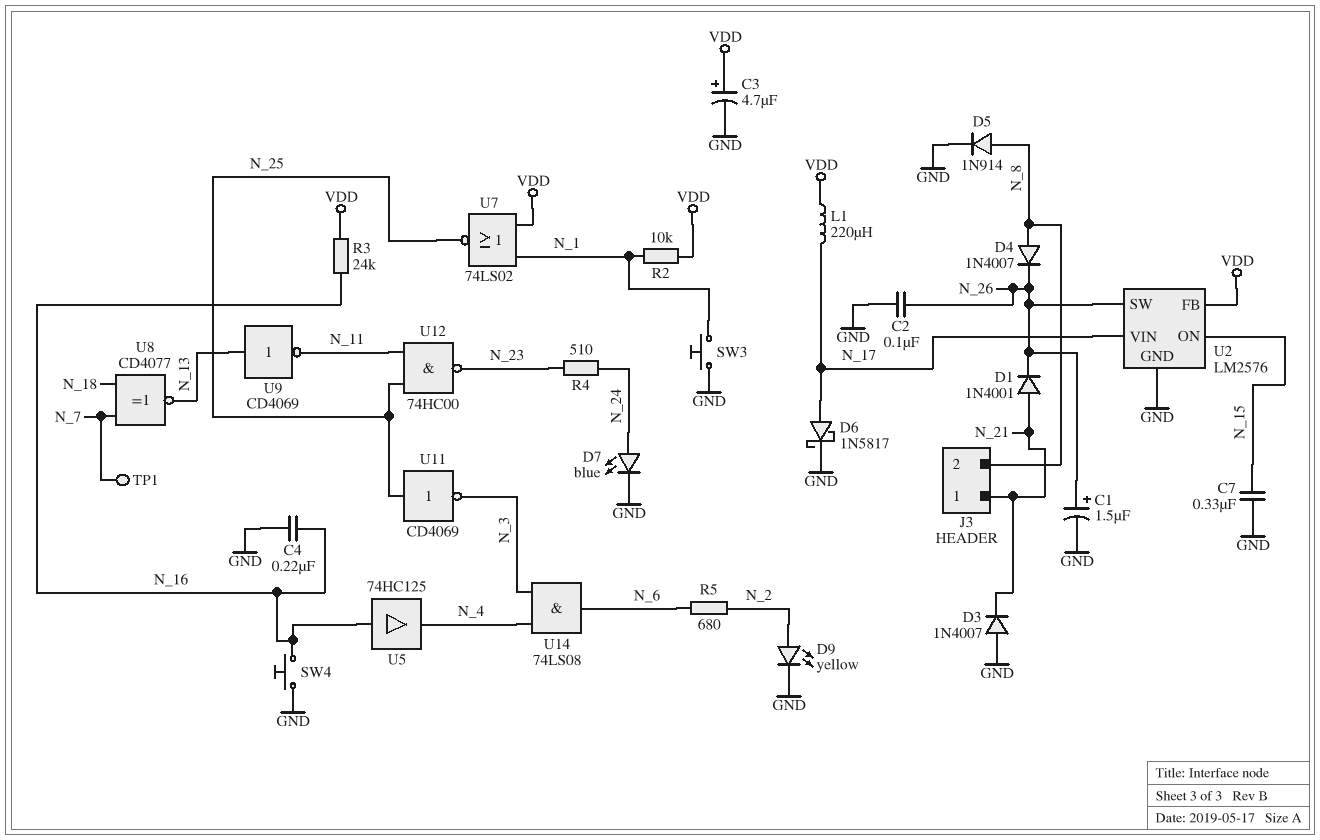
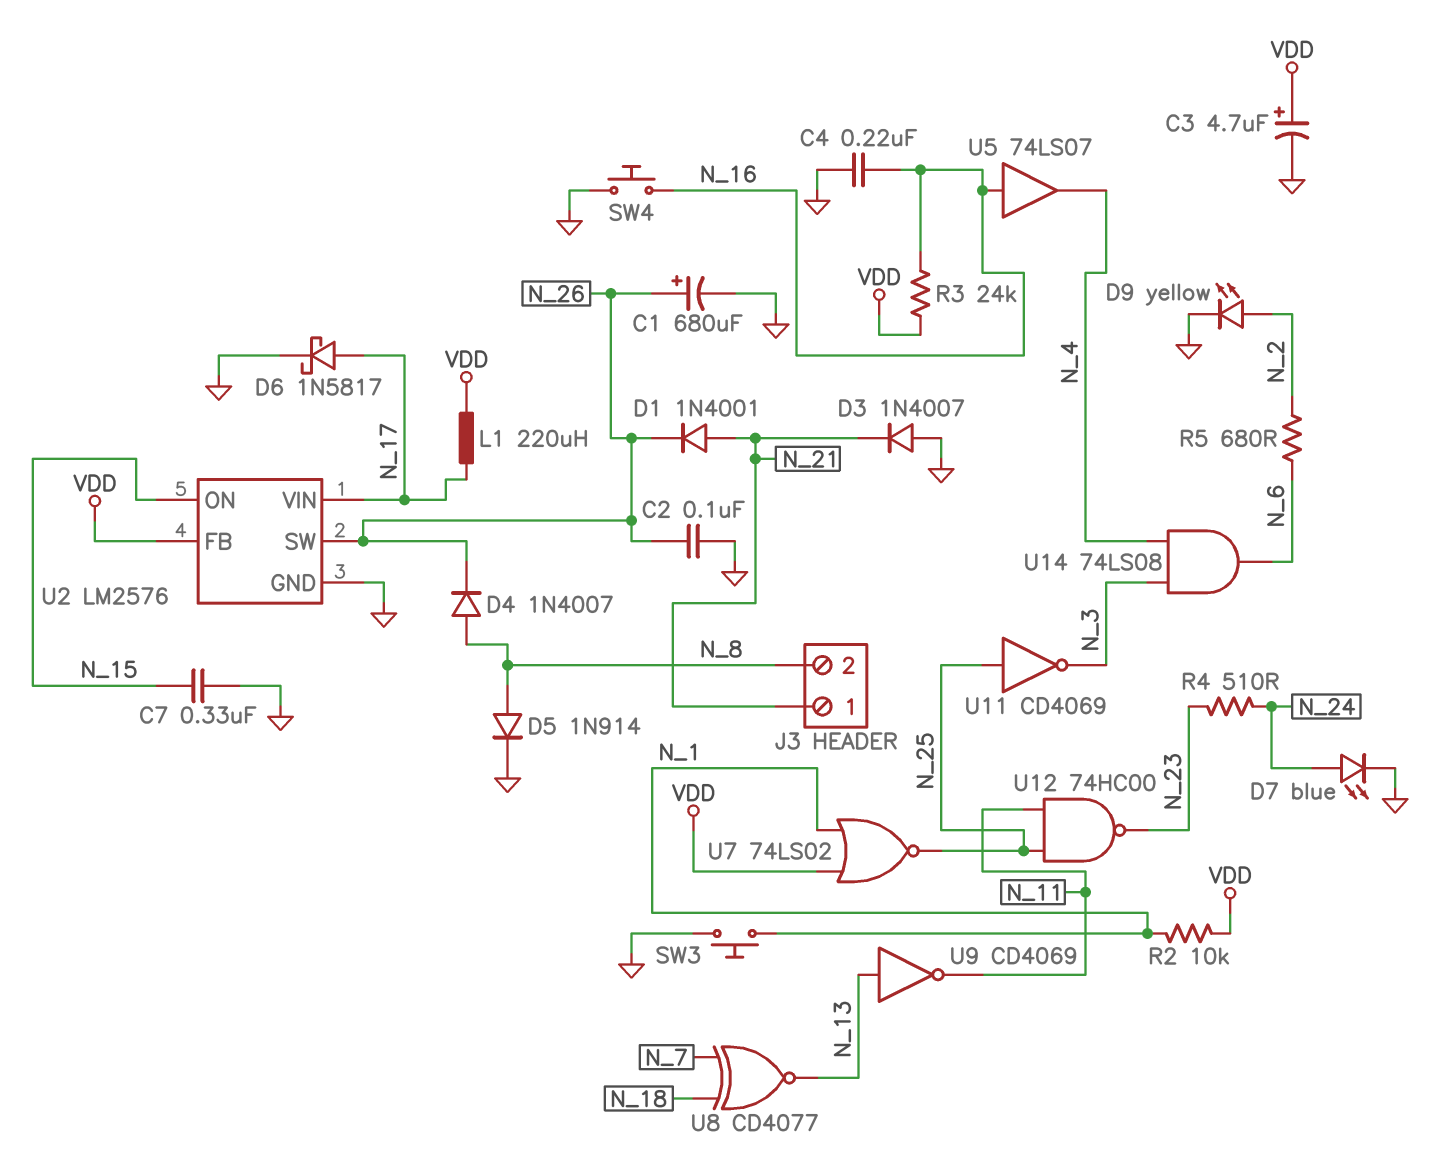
C1: 1.5uF (plus N_26, minus GND) -> 680uF (plus N_26, minus GND)
TP1: test point (N_7) -> none
U5: buffer 74HC125 (in N_16, out N_4) -> buffer 74LS07 (in N_16, out N_4)

